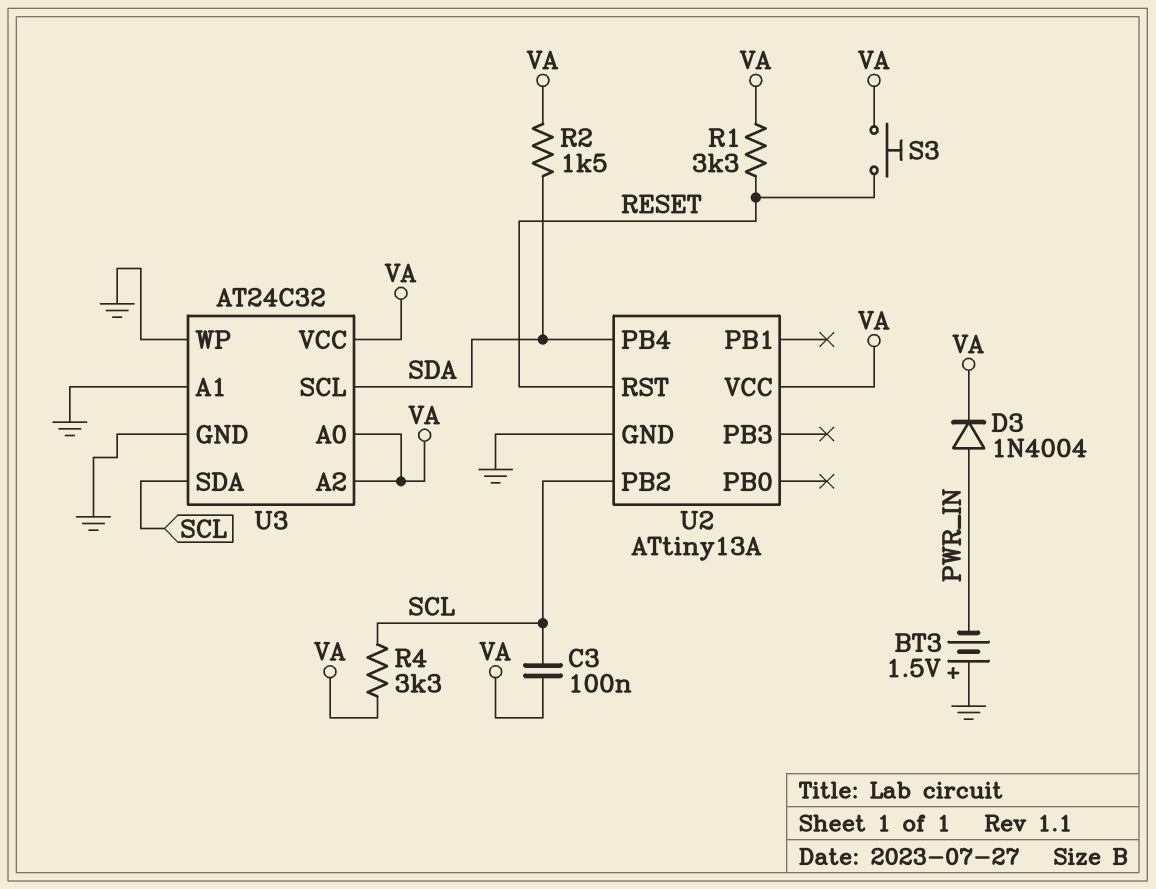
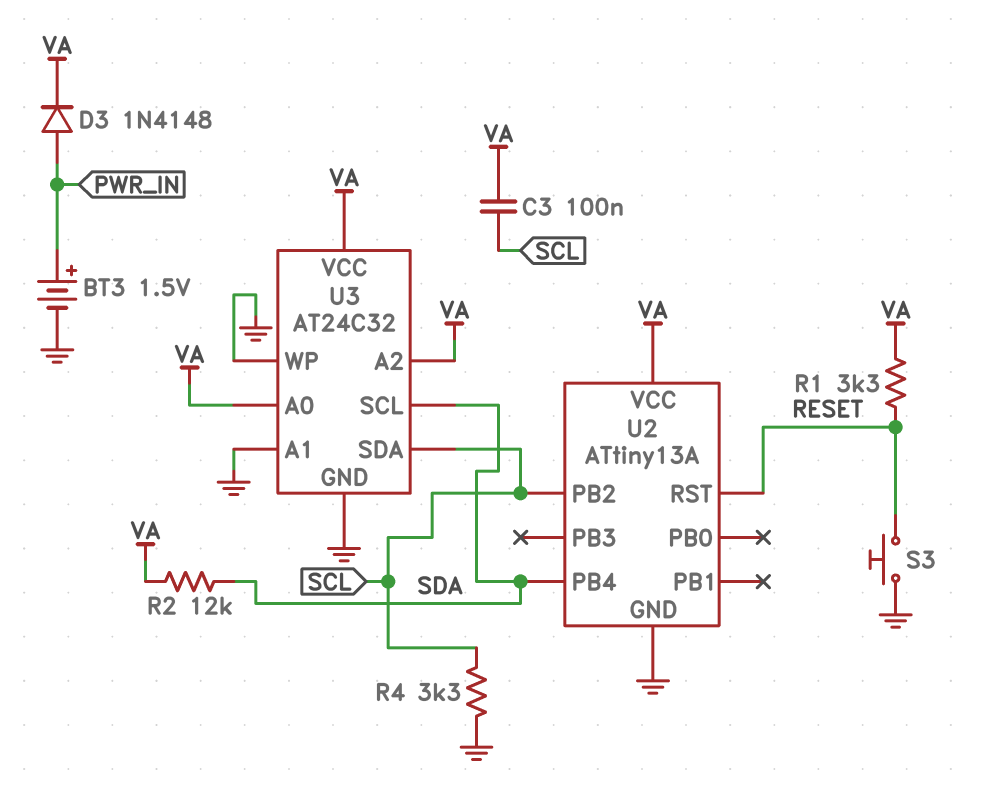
BT3: 1.5V (plus GND, minus PWR_IN) -> 1.5V (plus PWR_IN, minus GND)
D3: diode 1N4004 (A PWR_IN, K VA) -> diode 1N4148 (A PWR_IN, K VA)
R2: 1.5k (SDA, VA) -> 12k (SDA, VA)
R4: 3.3k (SCL, VA) -> 3.3k (GND, SCL)
S3: button (RESET, VA) -> button (GND, RESET)

